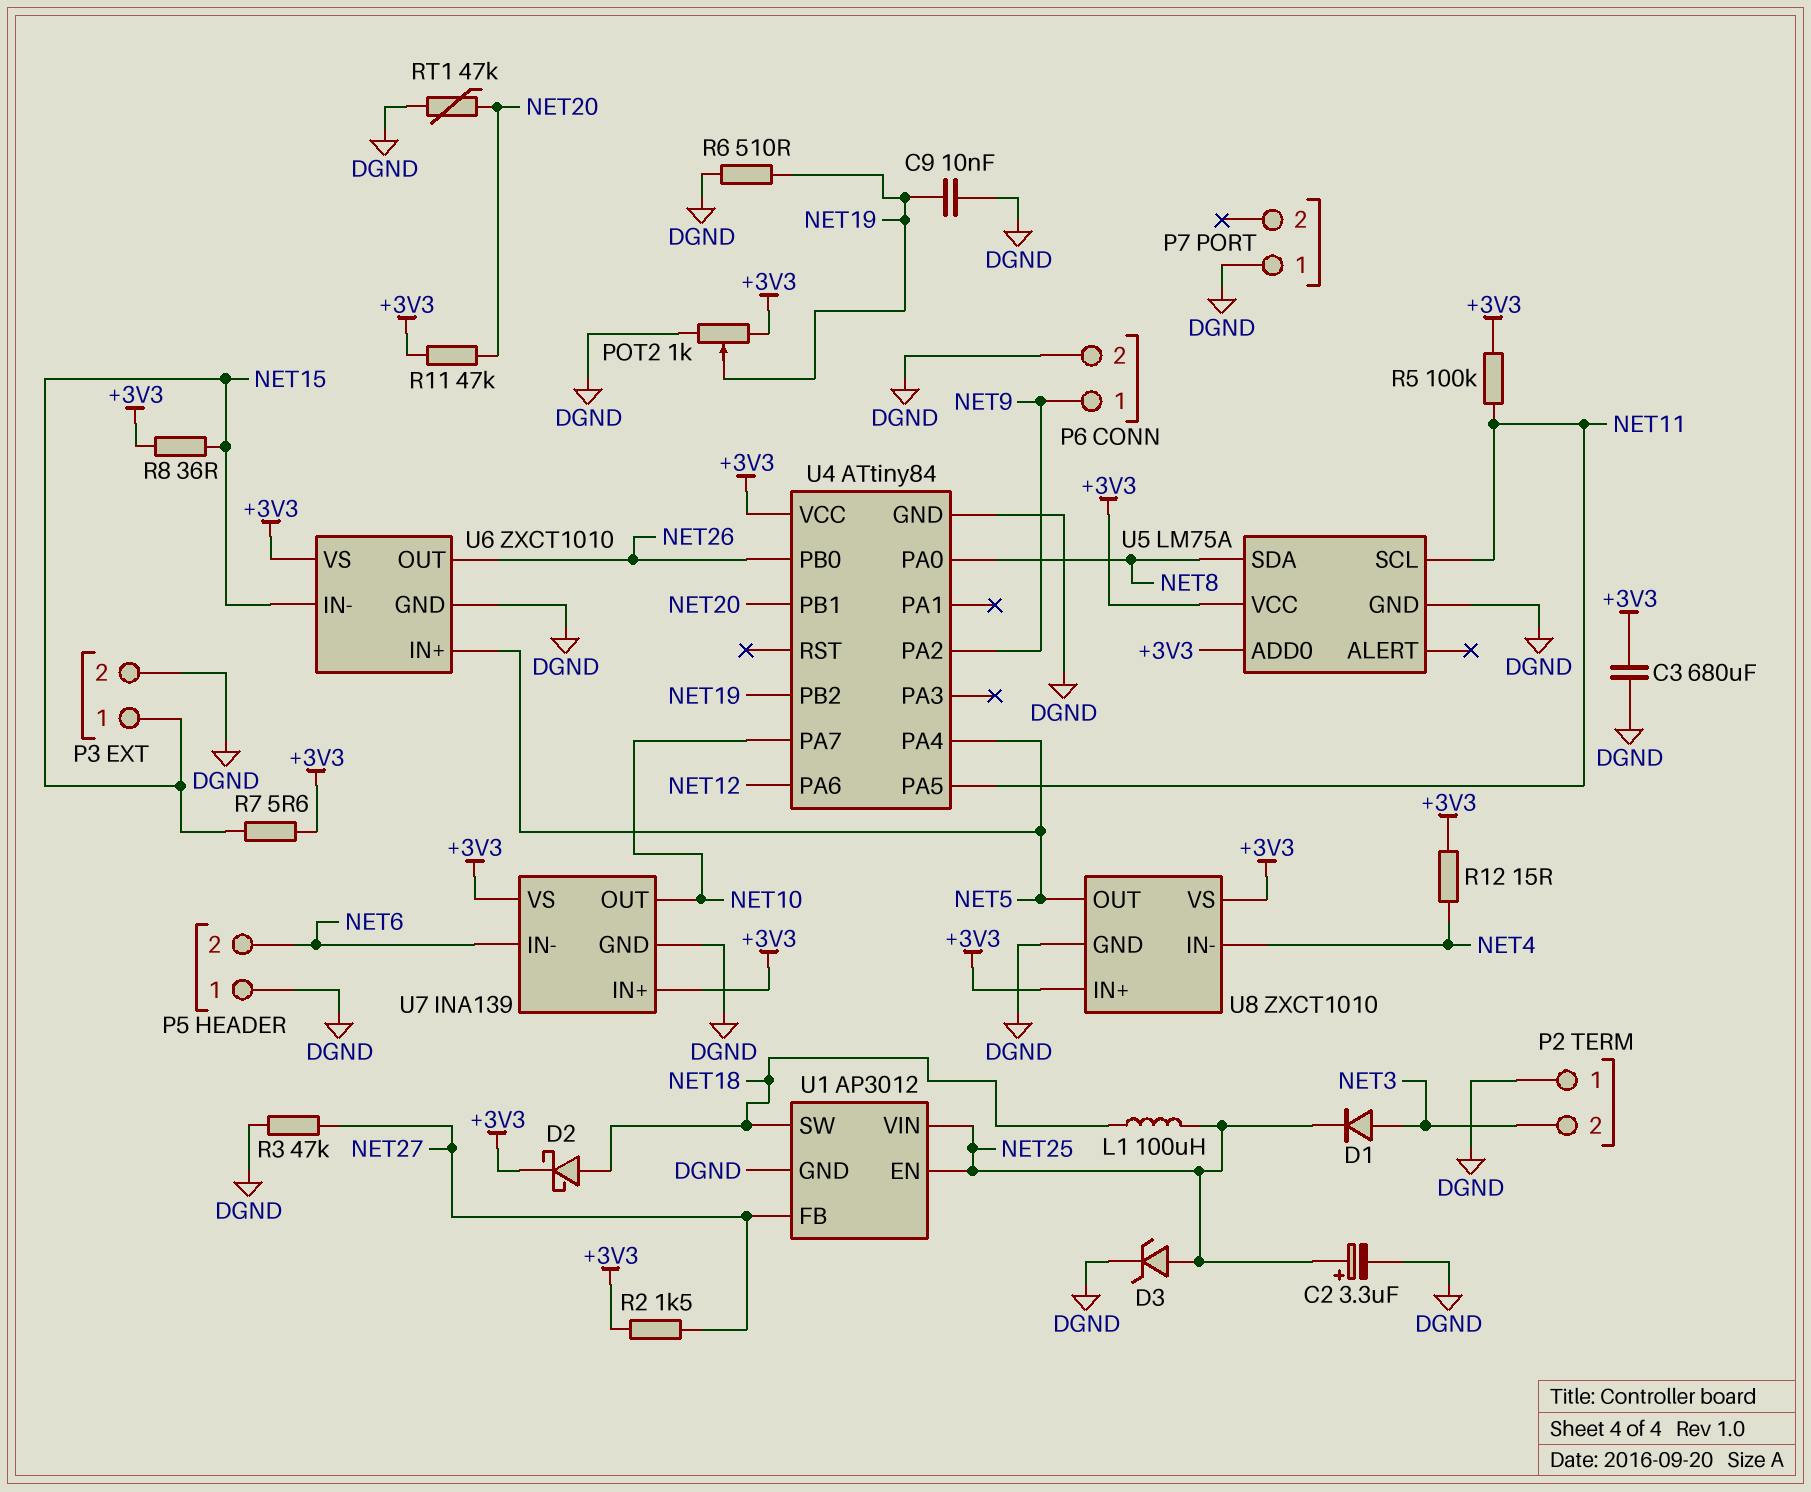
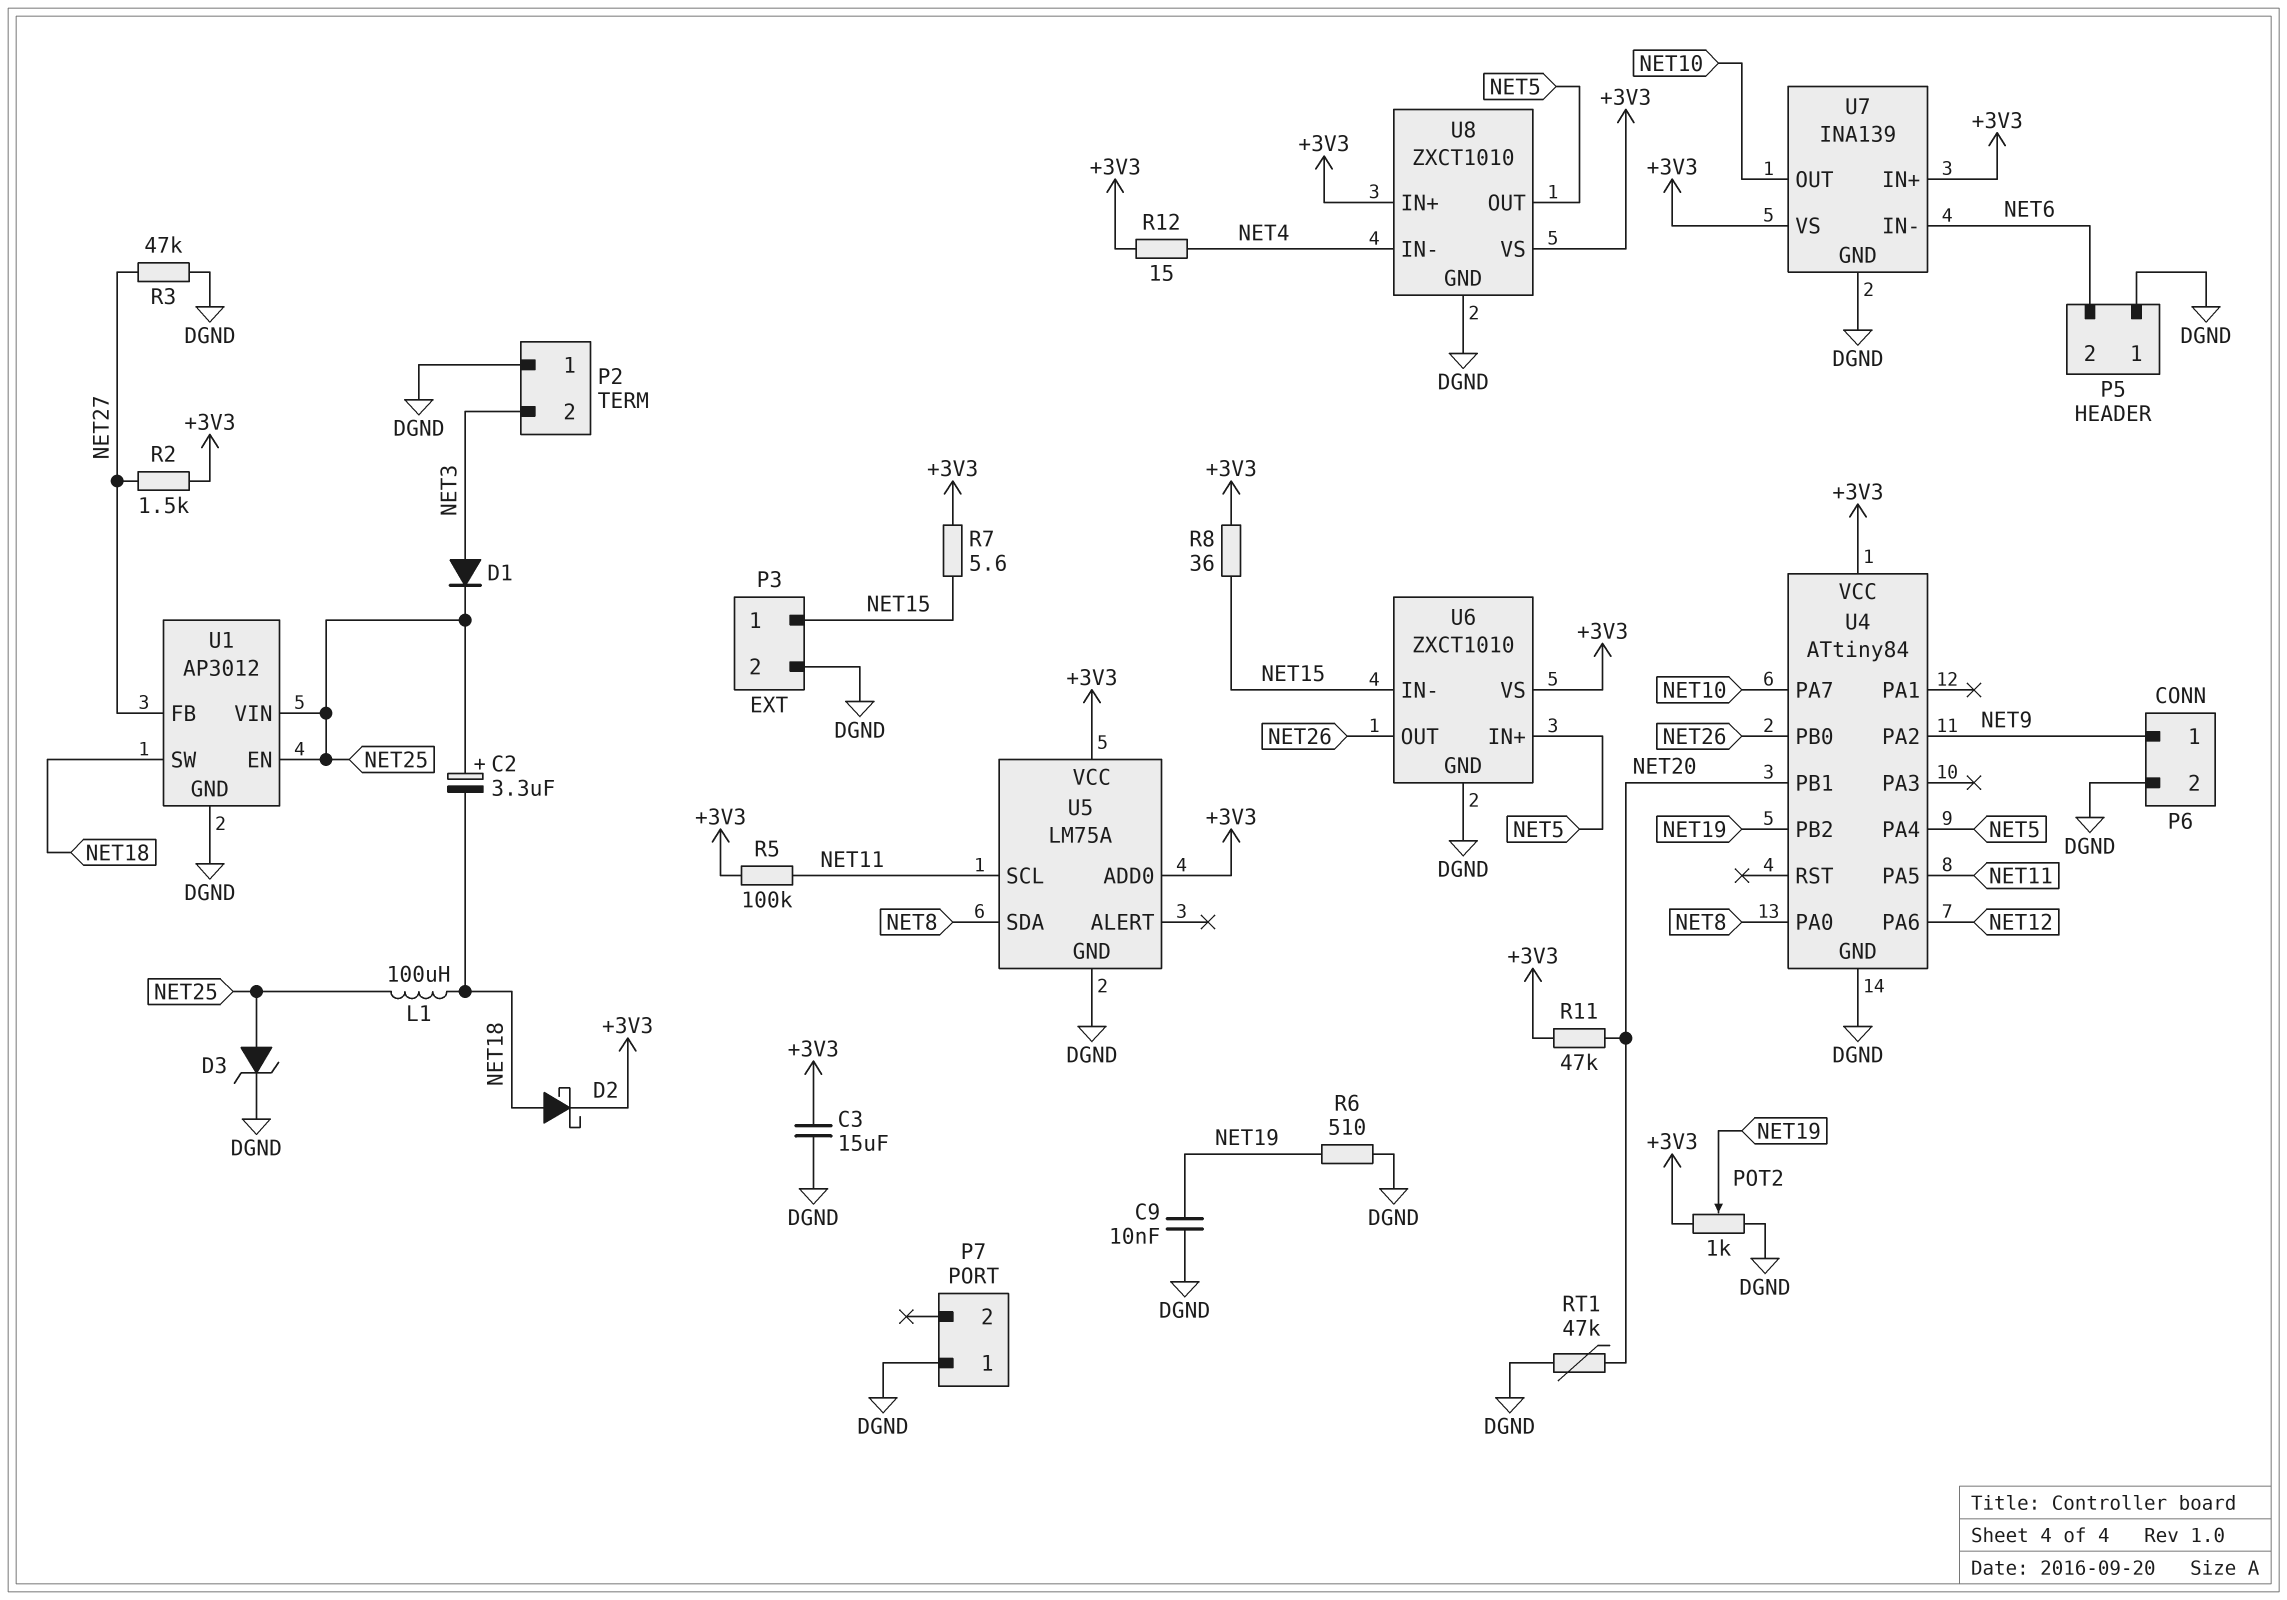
C2: 3.3uF (plus NET25, minus DGND) -> 3.3uF (plus NET25, minus NET18)
C3: 680uF (+3V3, DGND) -> 15uF (+3V3, DGND)

